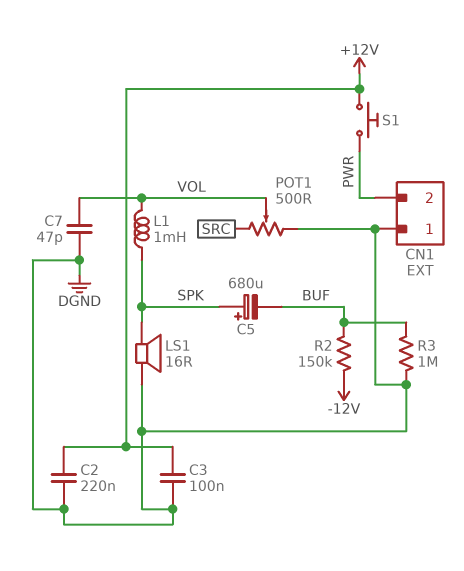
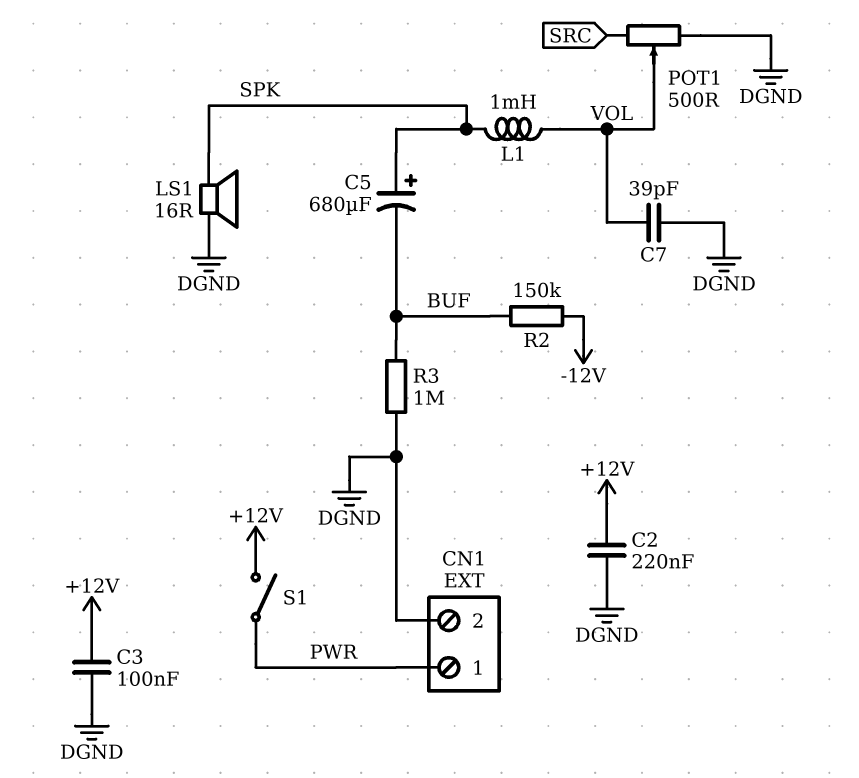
C7: 47pF (DGND, VOL) -> 39pF (DGND, VOL)
CN1 pin 1: DGND -> PWR
CN1 pin 2: PWR -> DGND
S1: button (+12V, PWR) -> switch (+12V, PWR)

